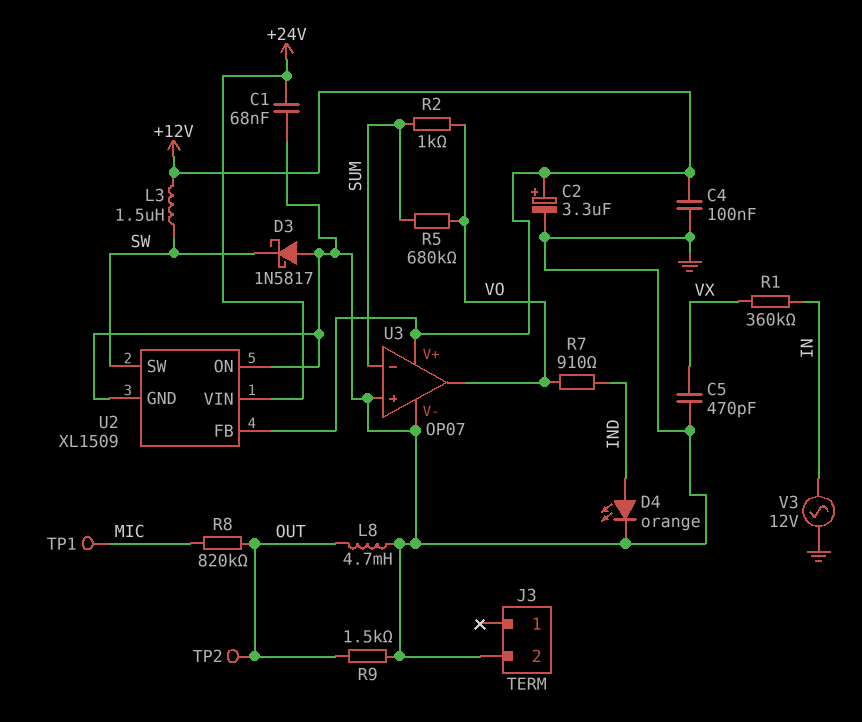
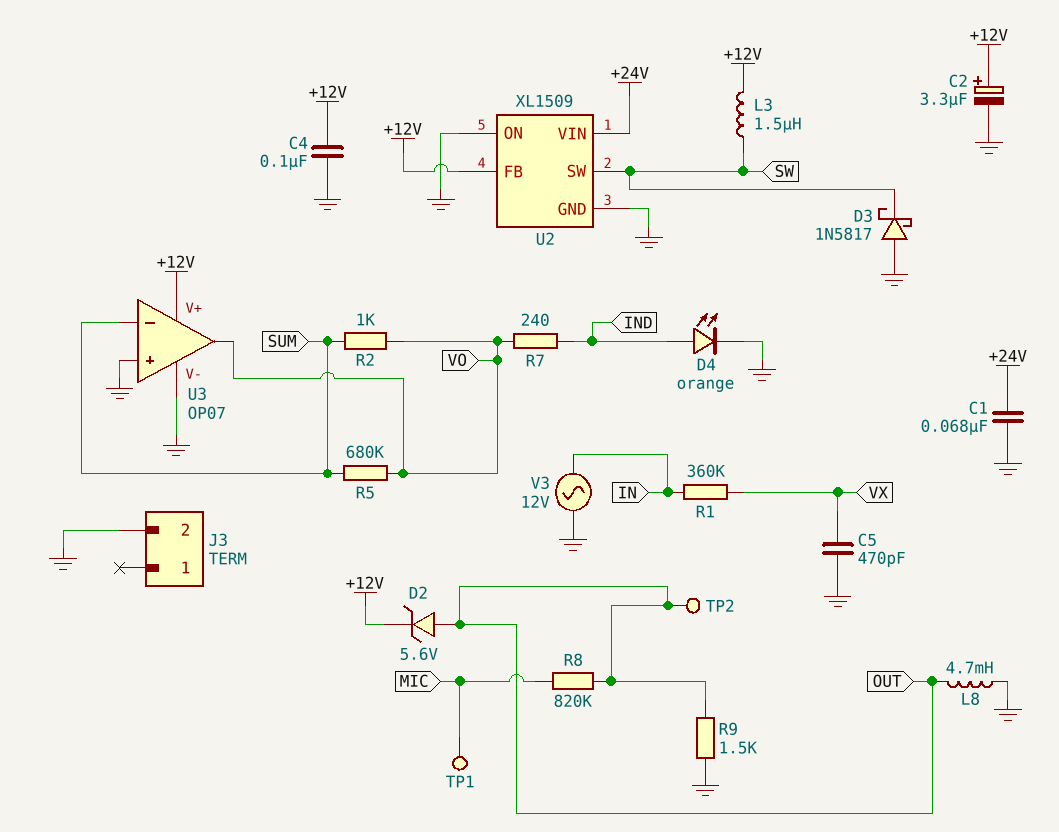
D2: none -> zener 5.6V (A OUT, K +12V)
R7: 910 (IND, VO) -> 240 (IND, VO)

